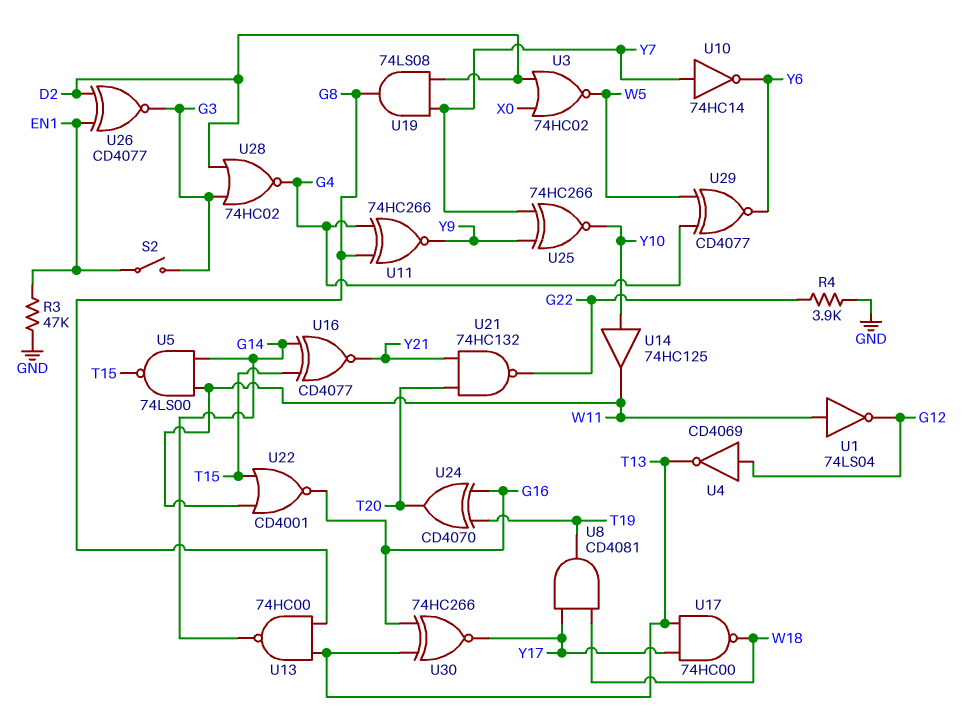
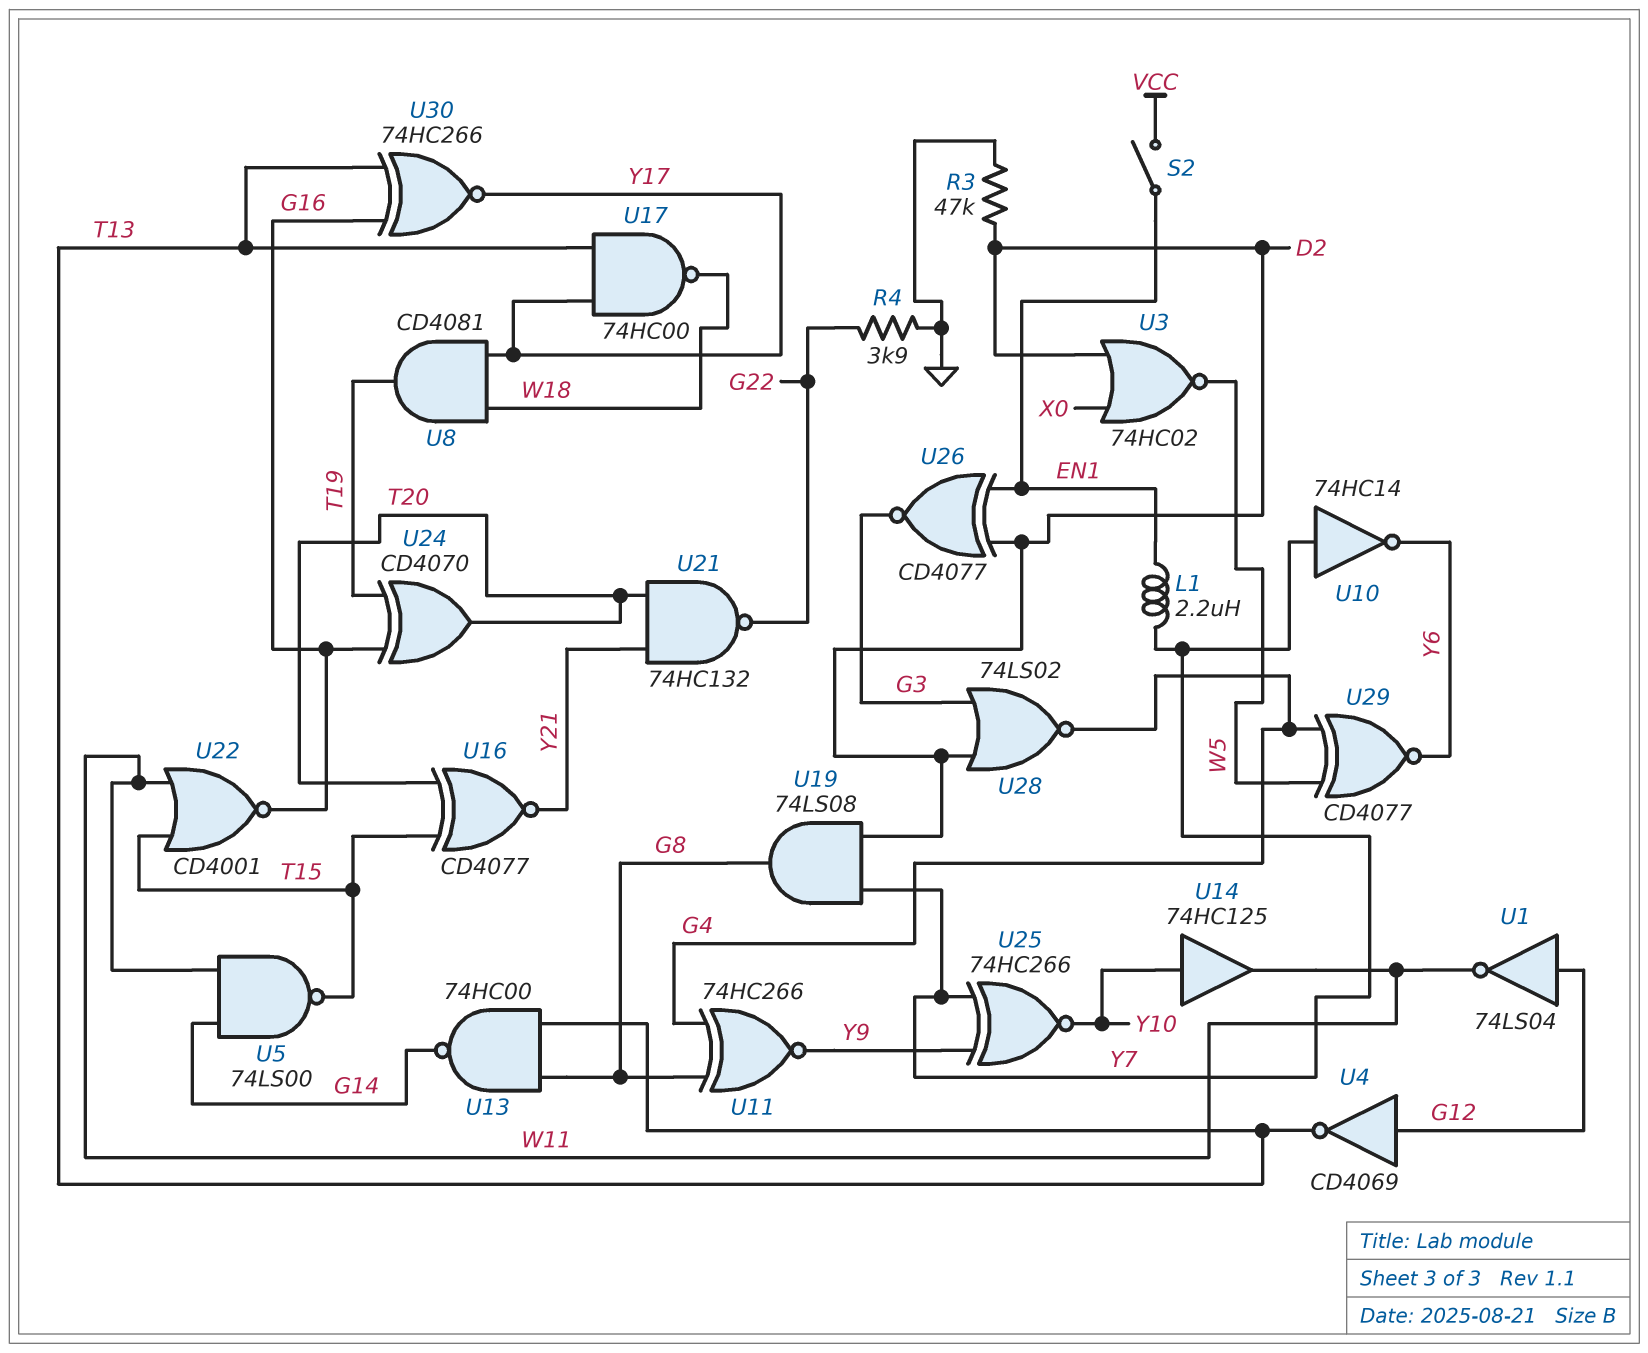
L1: none -> 2.2uH (EN1, Y7)
R3: 47k (EN1, GND) -> 47k (D2, GND)
S2: switch (EN1, G3) -> switch (EN1, VCC)
U1: NOT 74LS04 (in W11, out G12) -> NOT 74LS04 (in G12, out W11)
U16: XNOR CD4077 (in G14, in T15, out Y21) -> XNOR CD4077 (in T15, in T20, out Y21)
U28: NOR 74HC02 (in D2, in G3, out G4) -> NOR 74LS02 (in D2, in G3, out G4)

